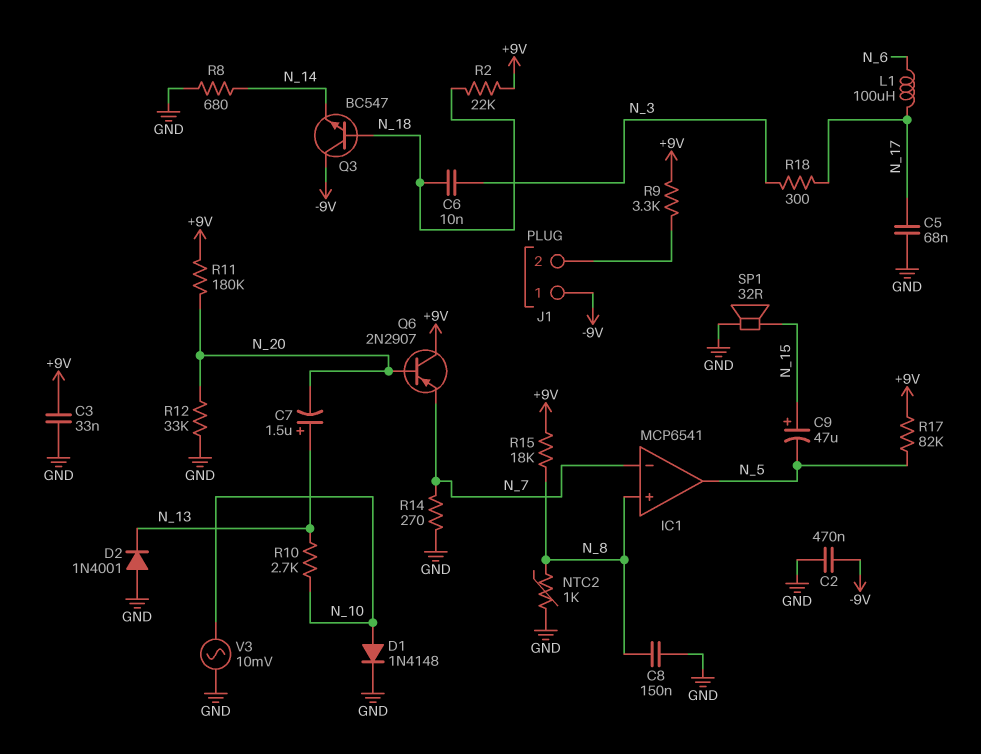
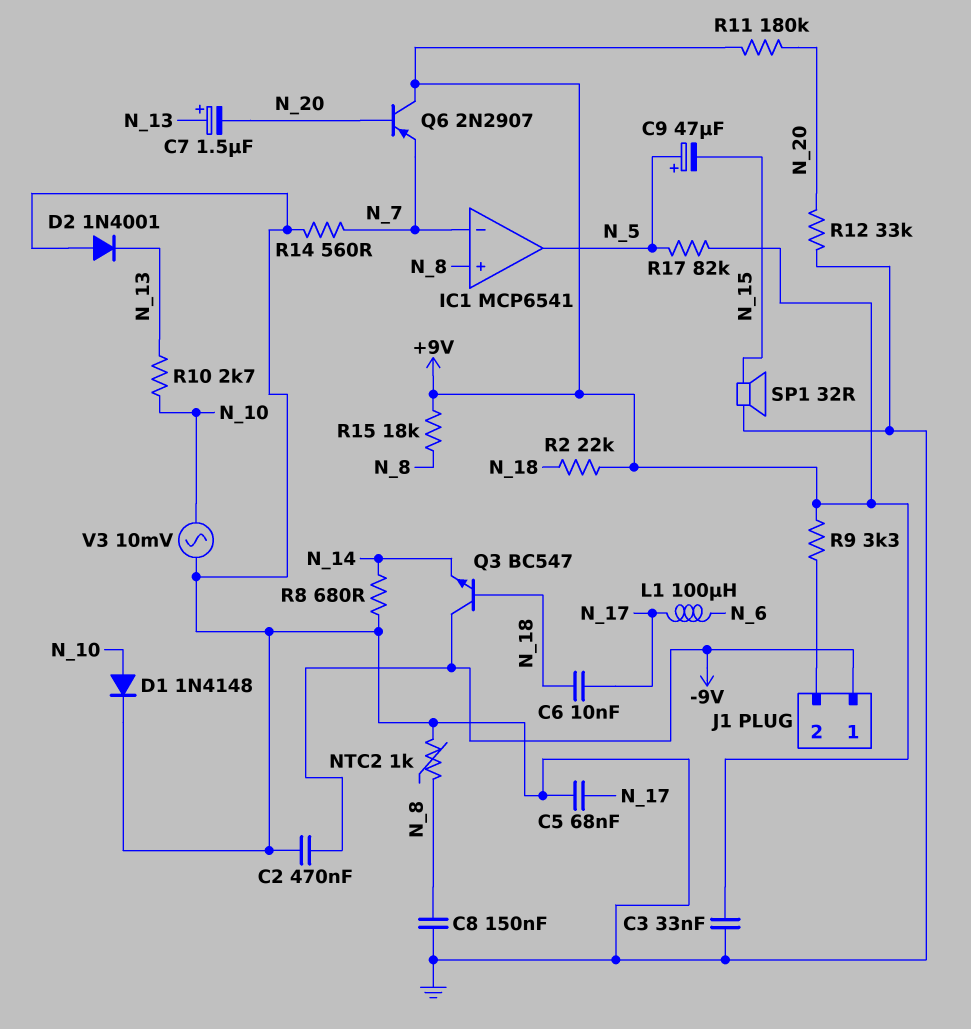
C6: 10nF (N_3, N_18) -> 10nF (N_17, N_18)
C9: 47uF (plus N_15, minus N_5) -> 47uF (plus N_5, minus N_15)
R14: 270 (GND, N_7) -> 560 (GND, N_7)
R18: 300 (N_3, N_17) -> none

